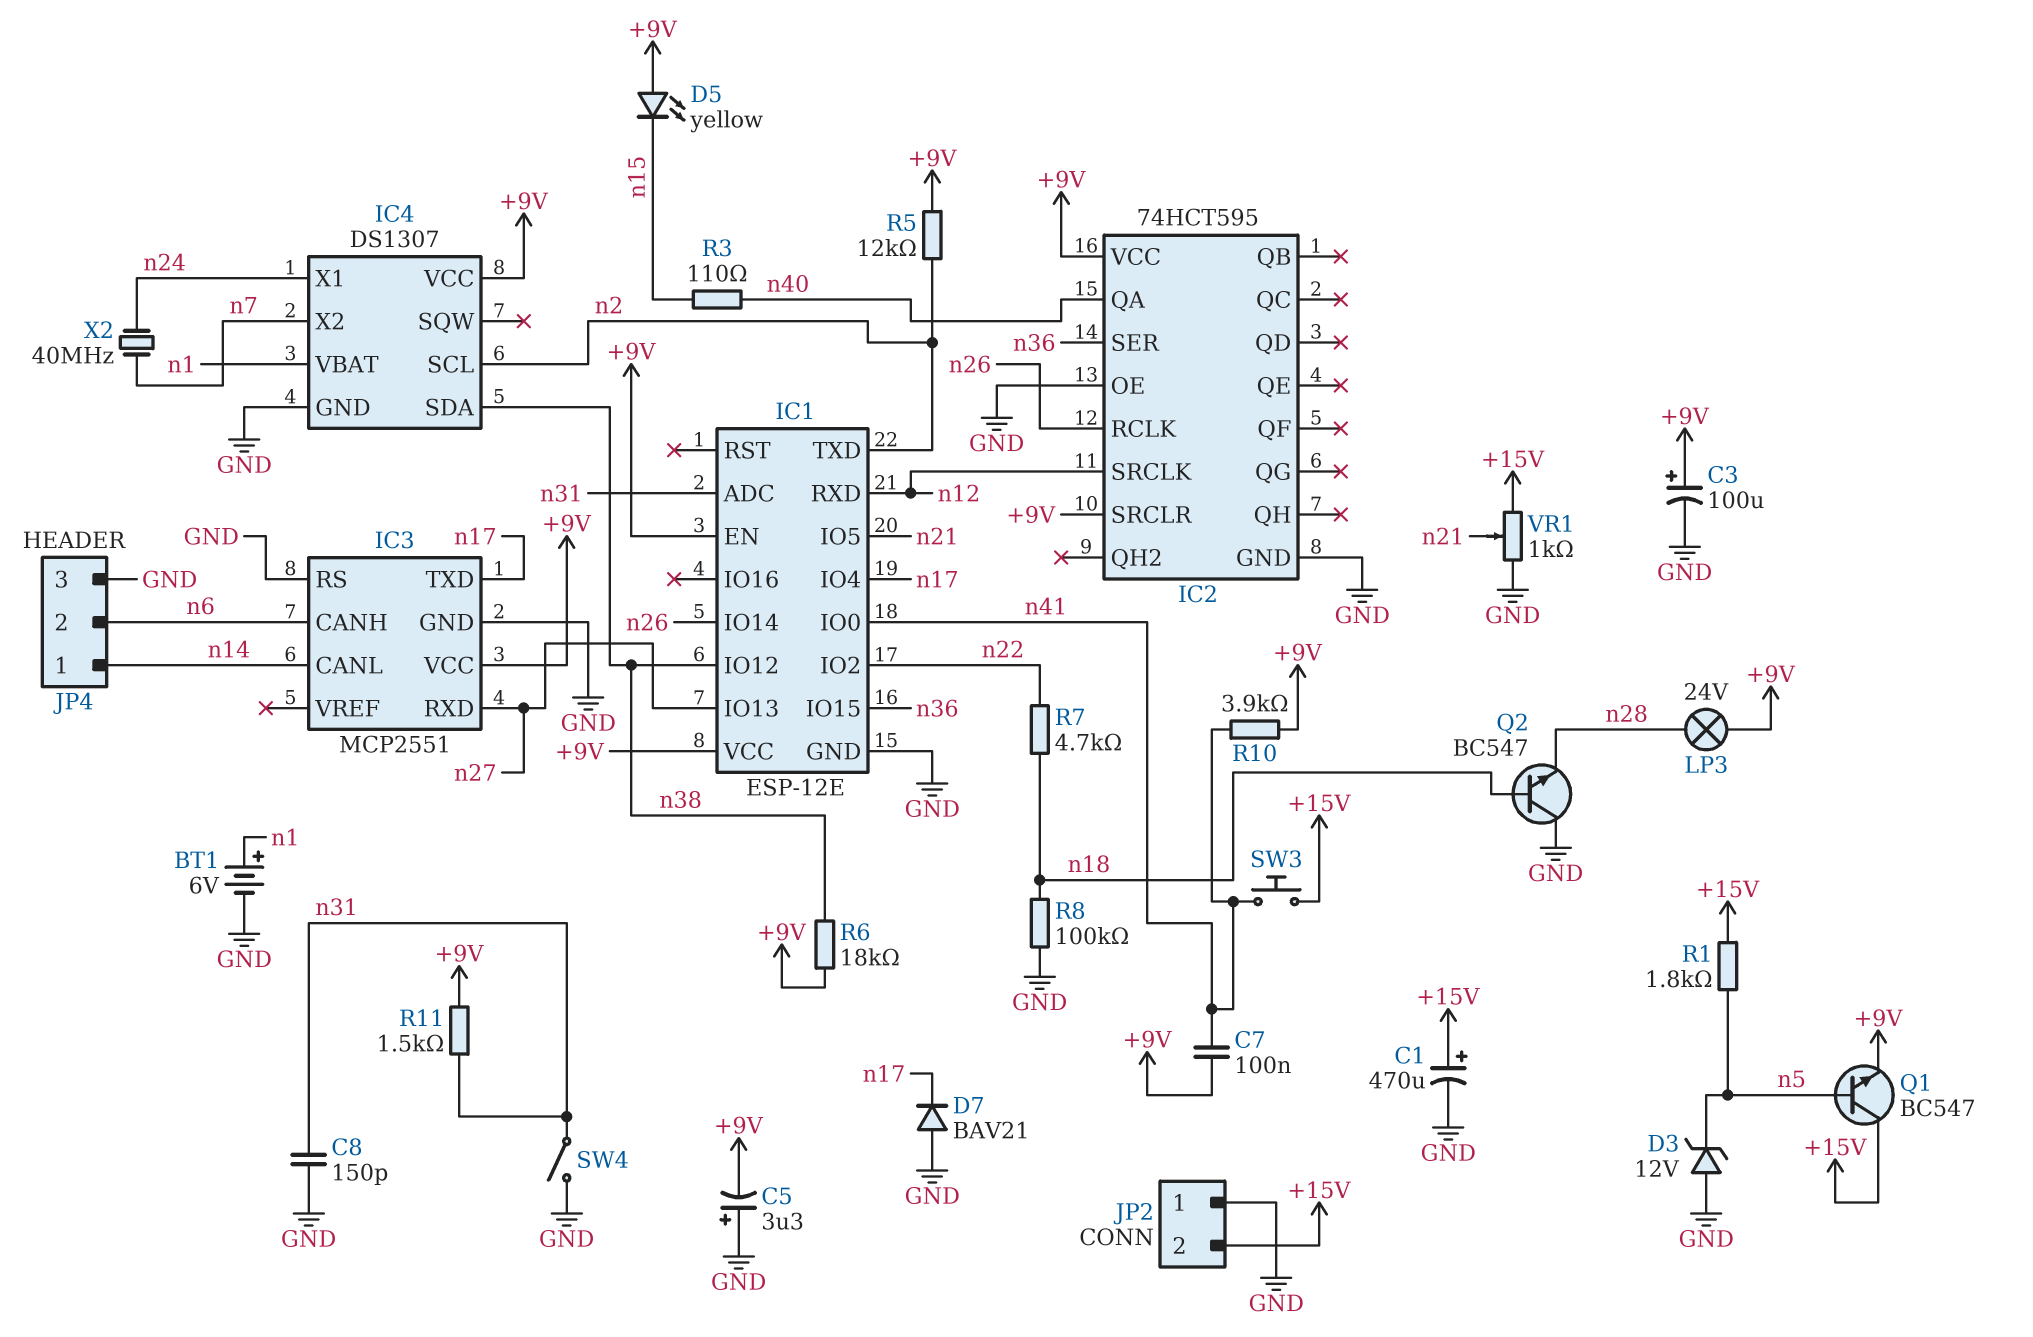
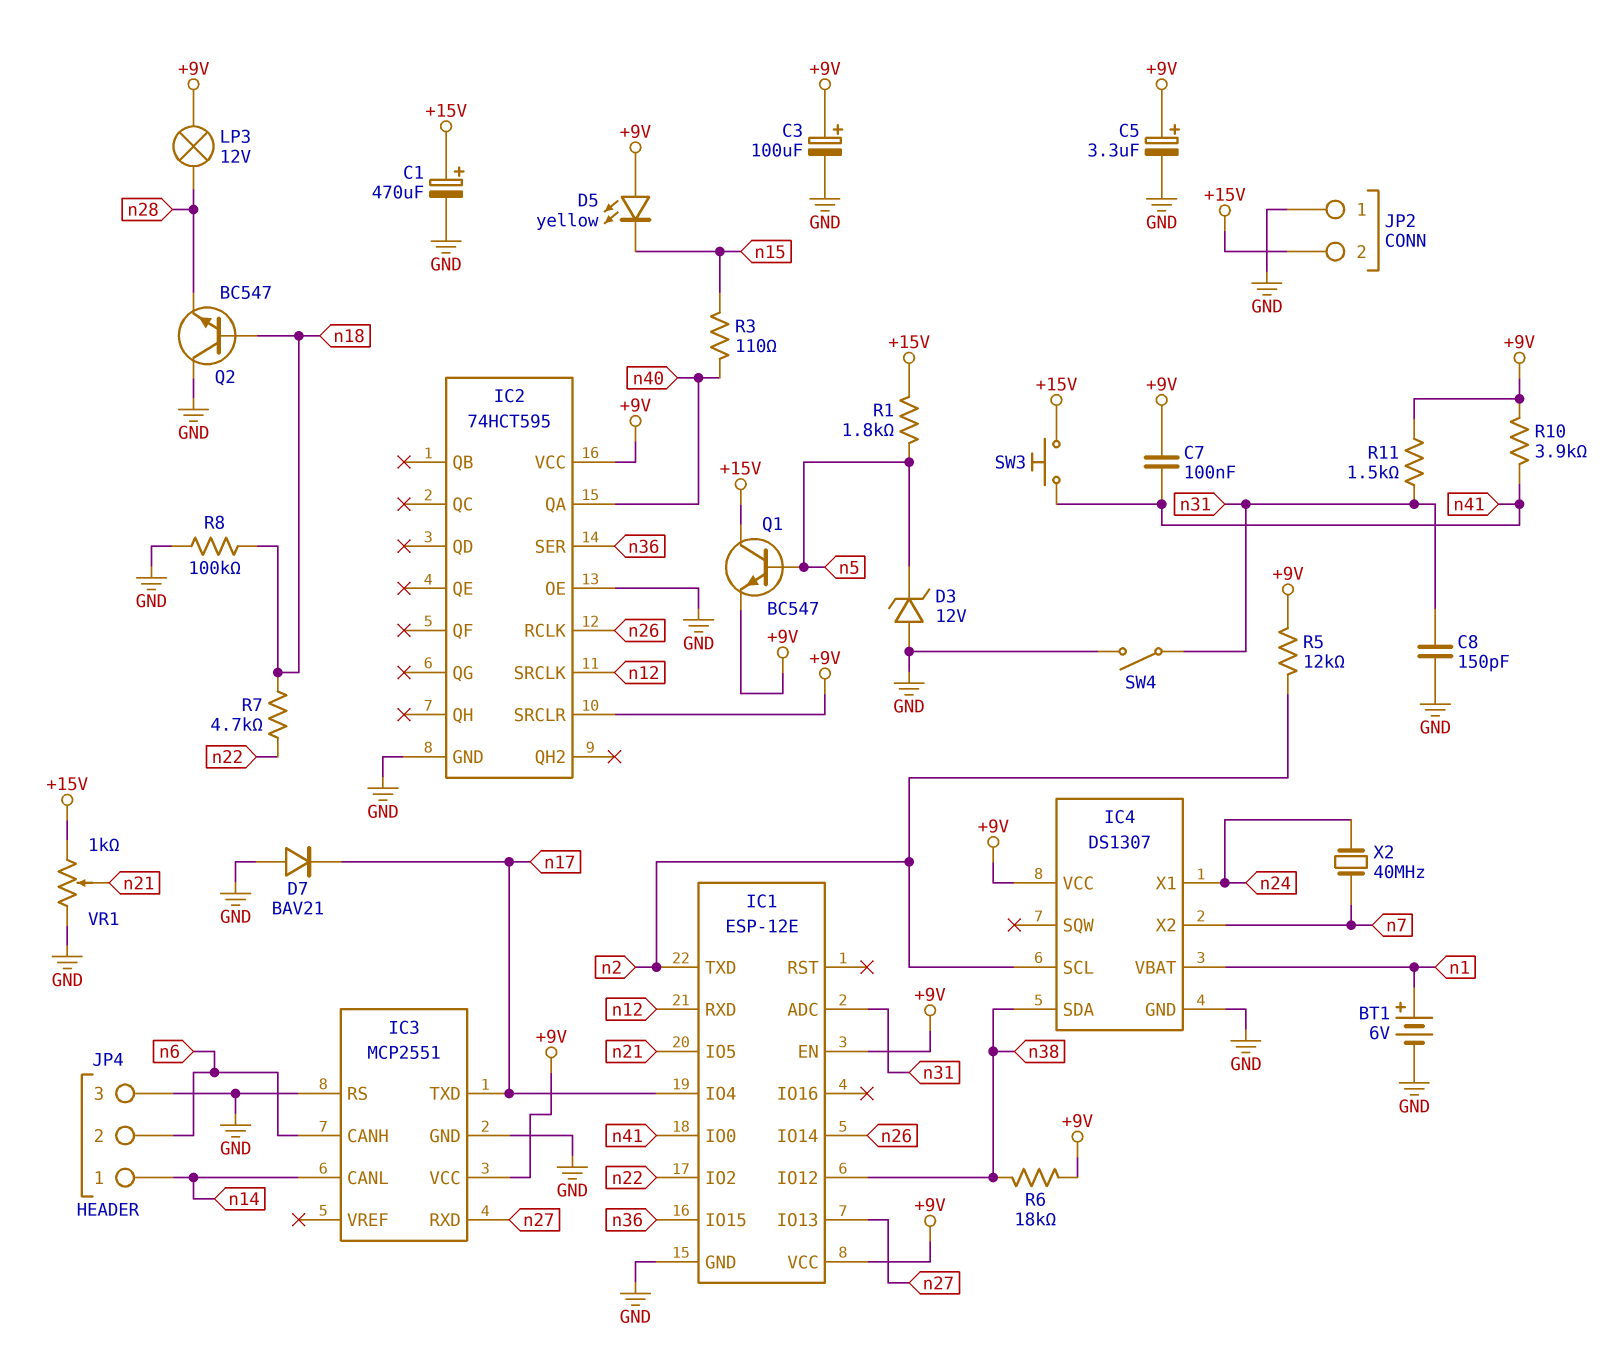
C5: 3.3uF (plus GND, minus +9V) -> 3.3uF (plus +9V, minus GND)
LP3: lamp 24V (+9V, n28) -> lamp 12V (+9V, n28)

